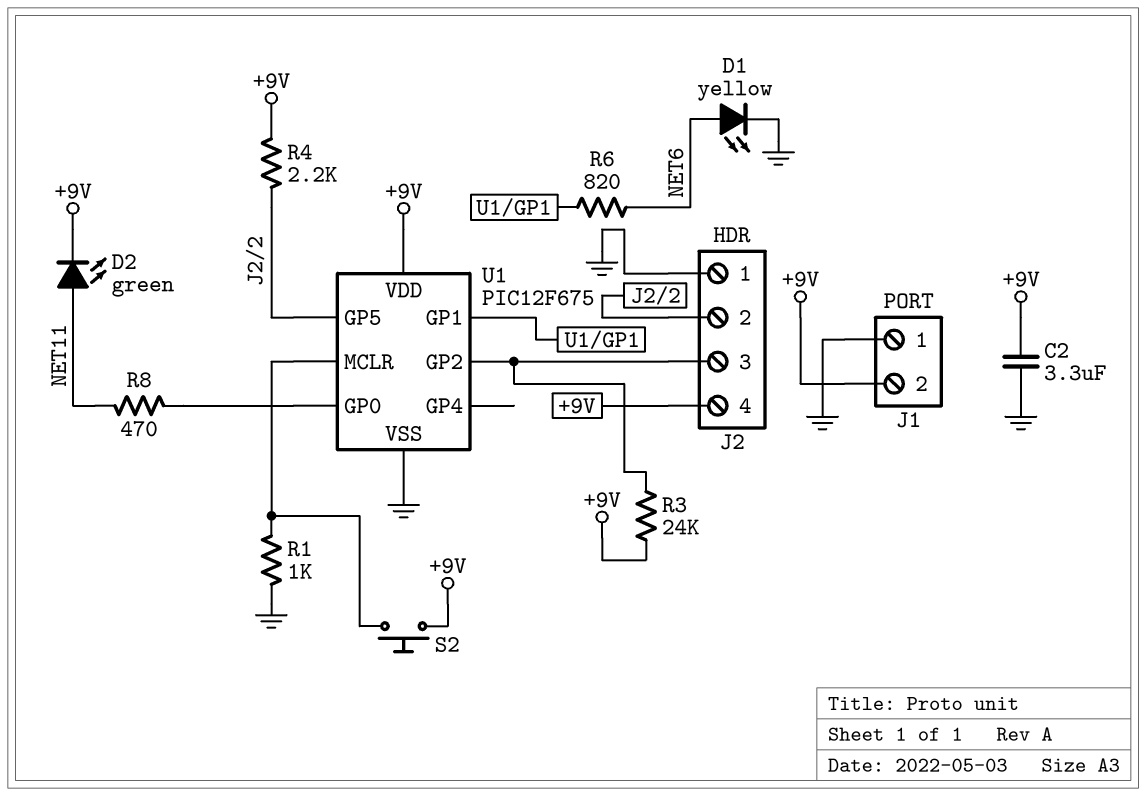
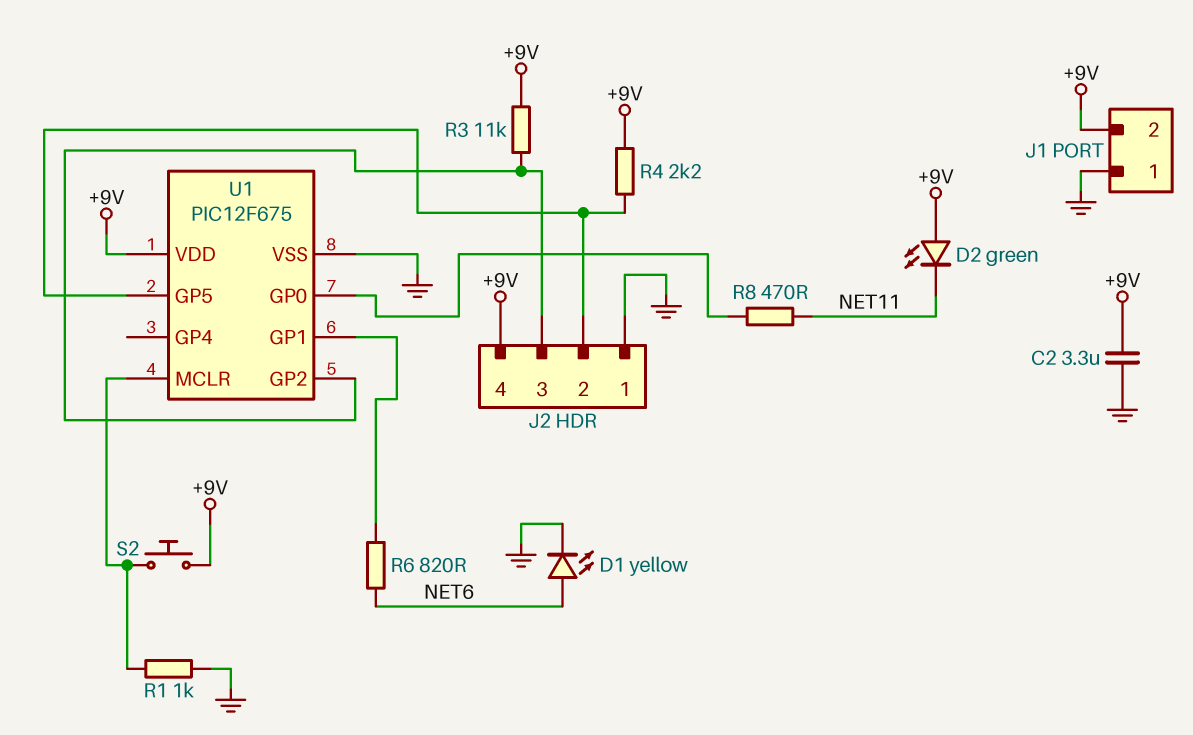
D2: LED green (A NET11, K +9V) -> LED green (A +9V, K NET11)
R3: 24k (+9V, J2/3) -> 11k (+9V, J2/3)

